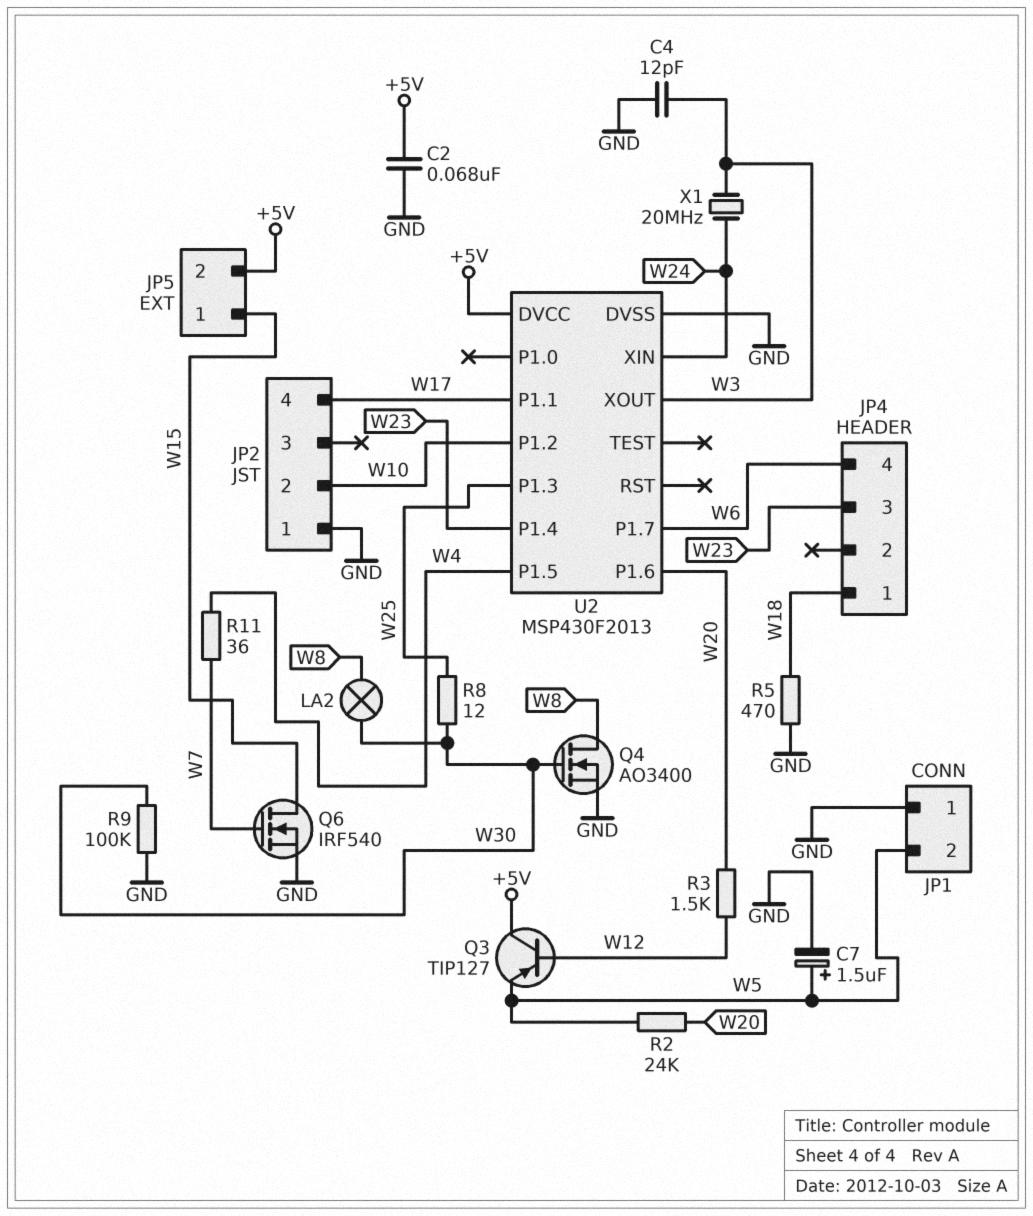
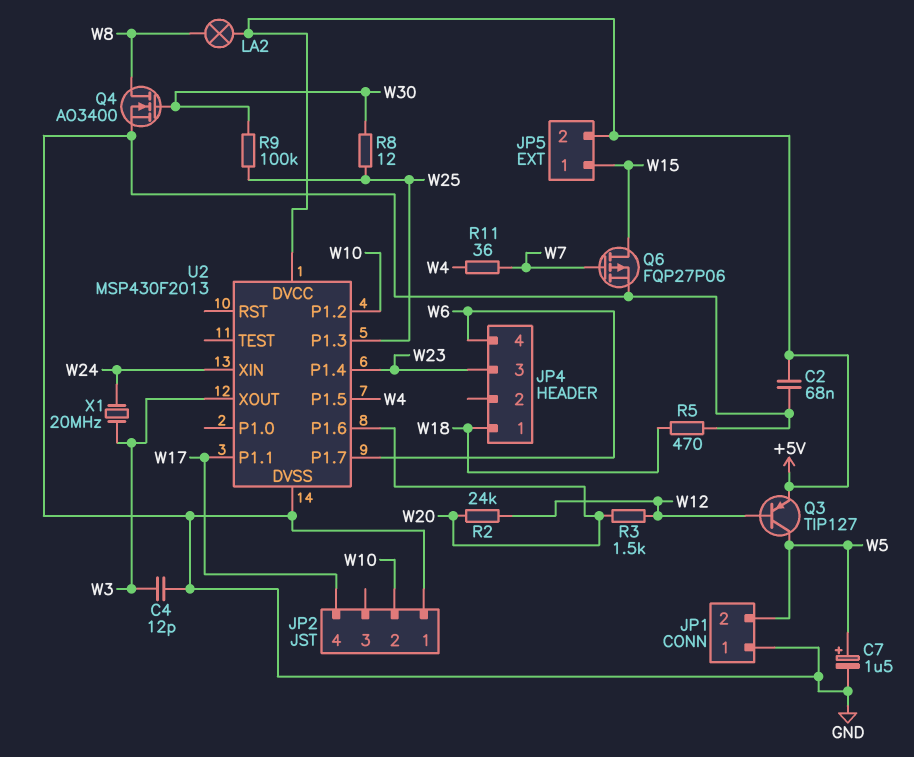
LA2: lamp (W8, W30) -> lamp (+5V, W8)
Q3: PNP TIP127 (B W12, C +5V, E W5) -> PNP TIP127 (B W12, C W5, E +5V)
Q6: NMOS IRF540 (G W7, D W15, S GND) -> PMOS FQP27P06 (G W7, D W15, S GND)
R2: 24k (W5, W20) -> 24k (W12, W20)
R9: 100k (GND, W30) -> 100k (W25, W30)

